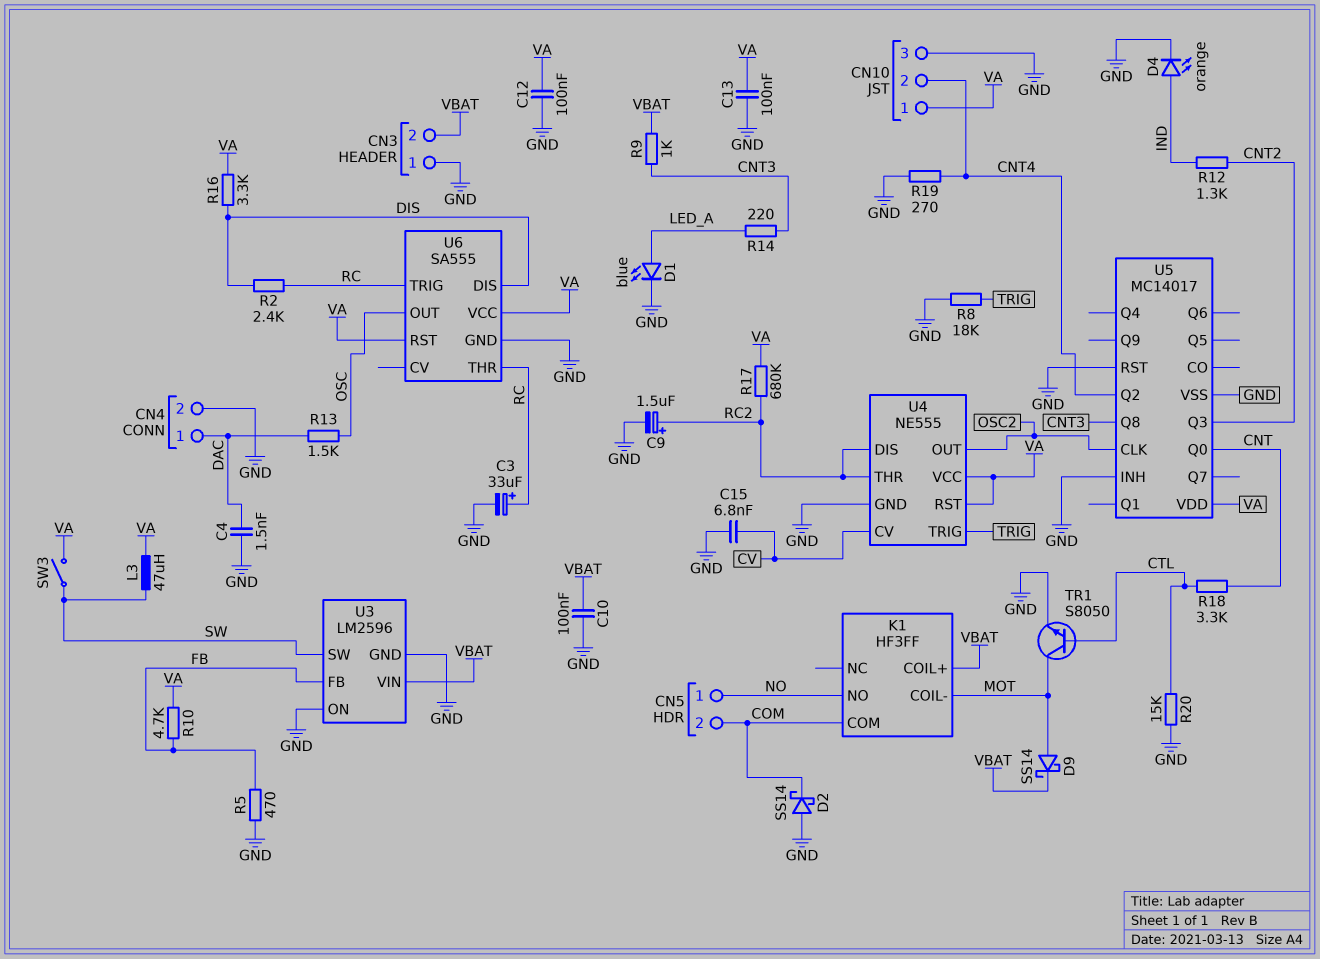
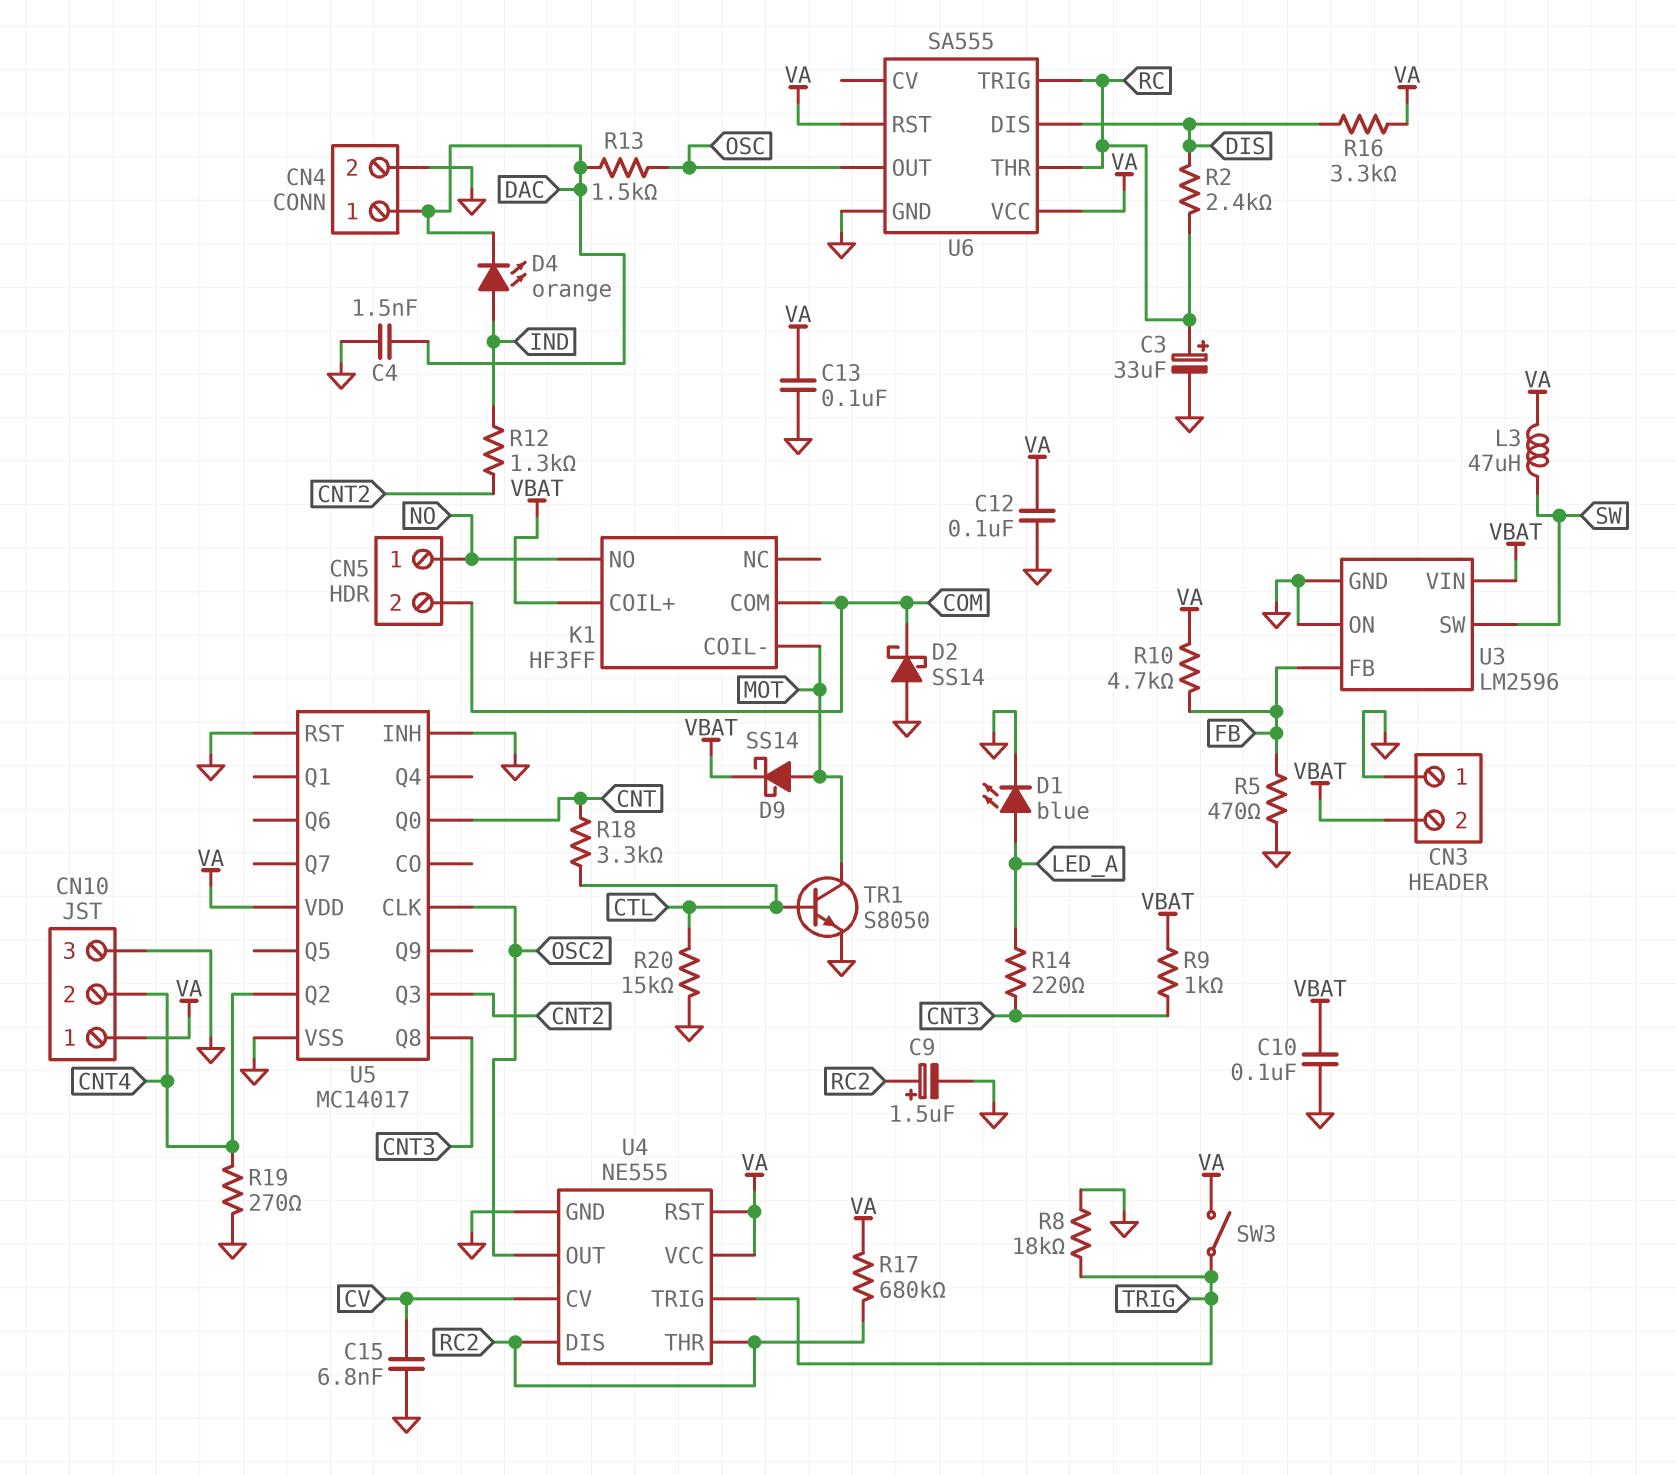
D4: LED orange (A IND, K GND) -> LED orange (A IND, K DAC)
SW3: switch (SW, VA) -> switch (TRIG, VA)

